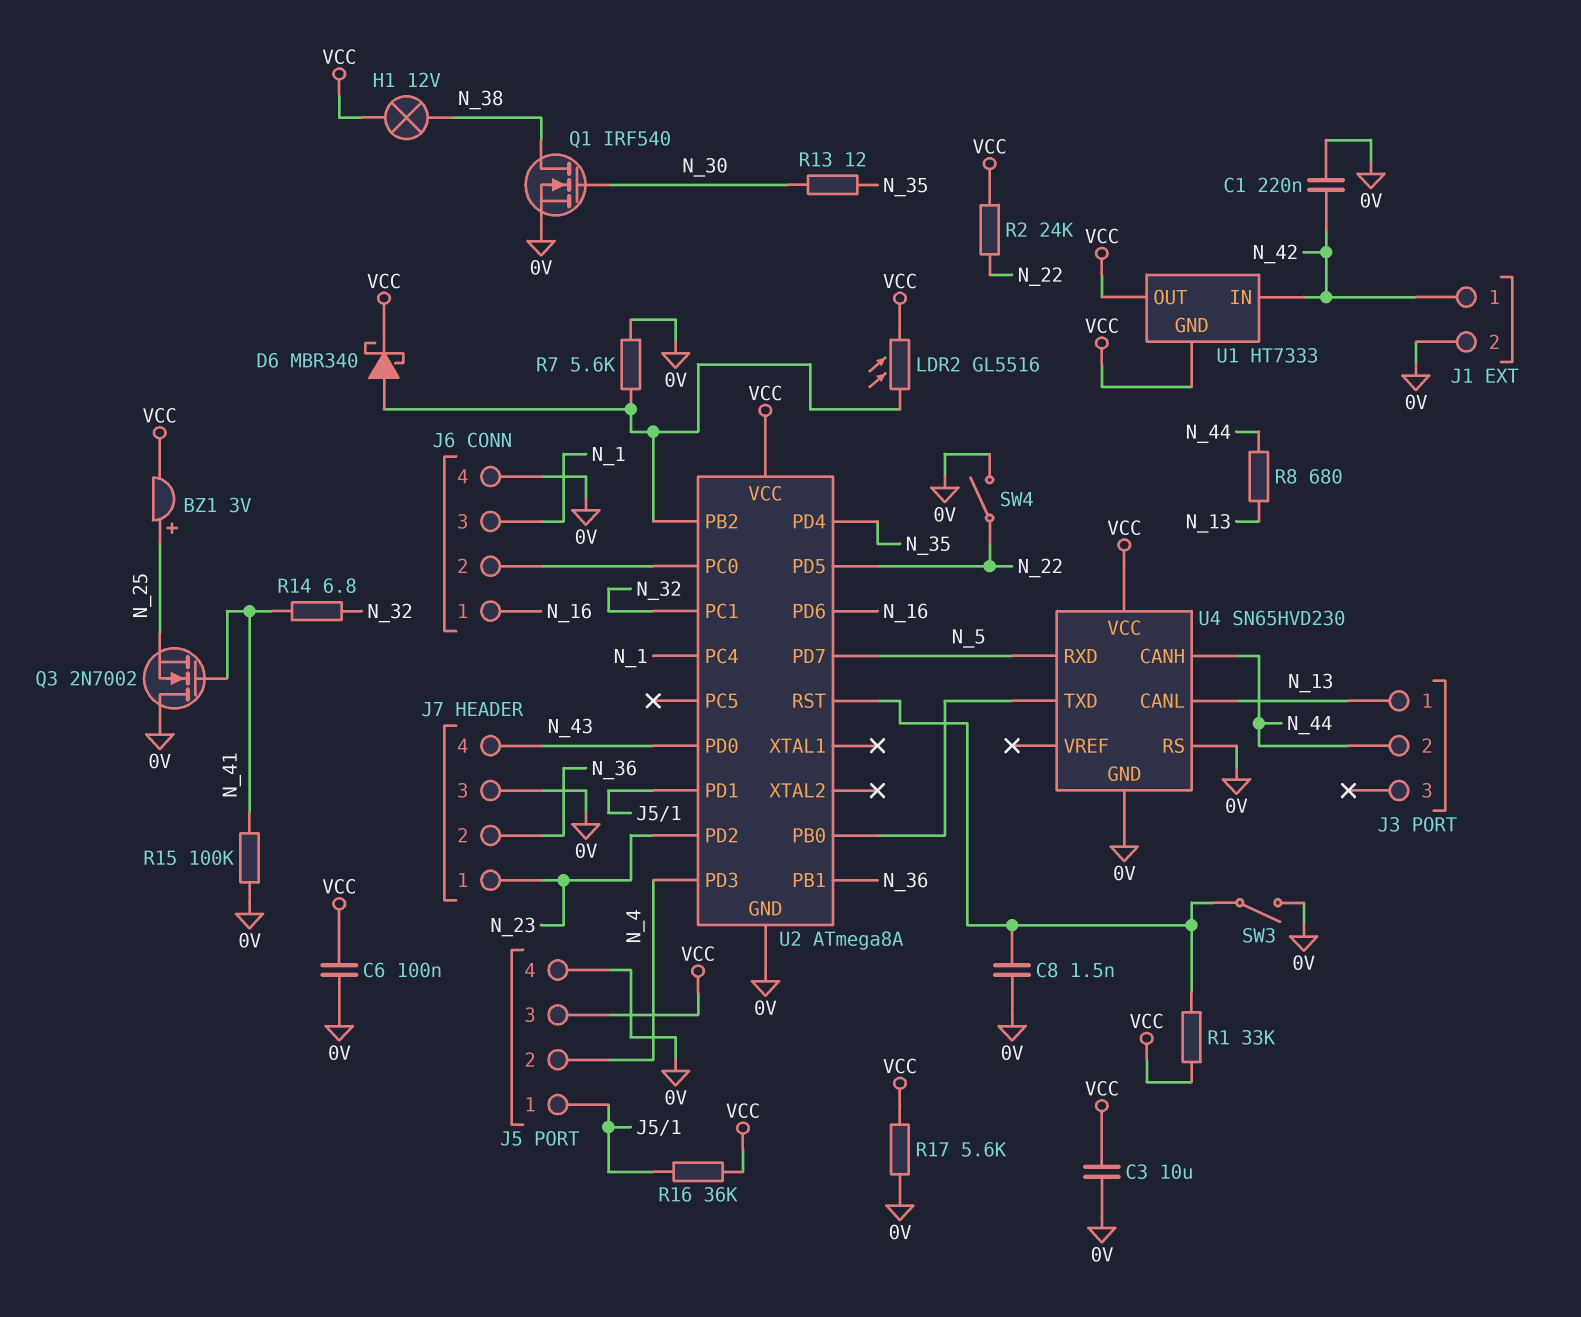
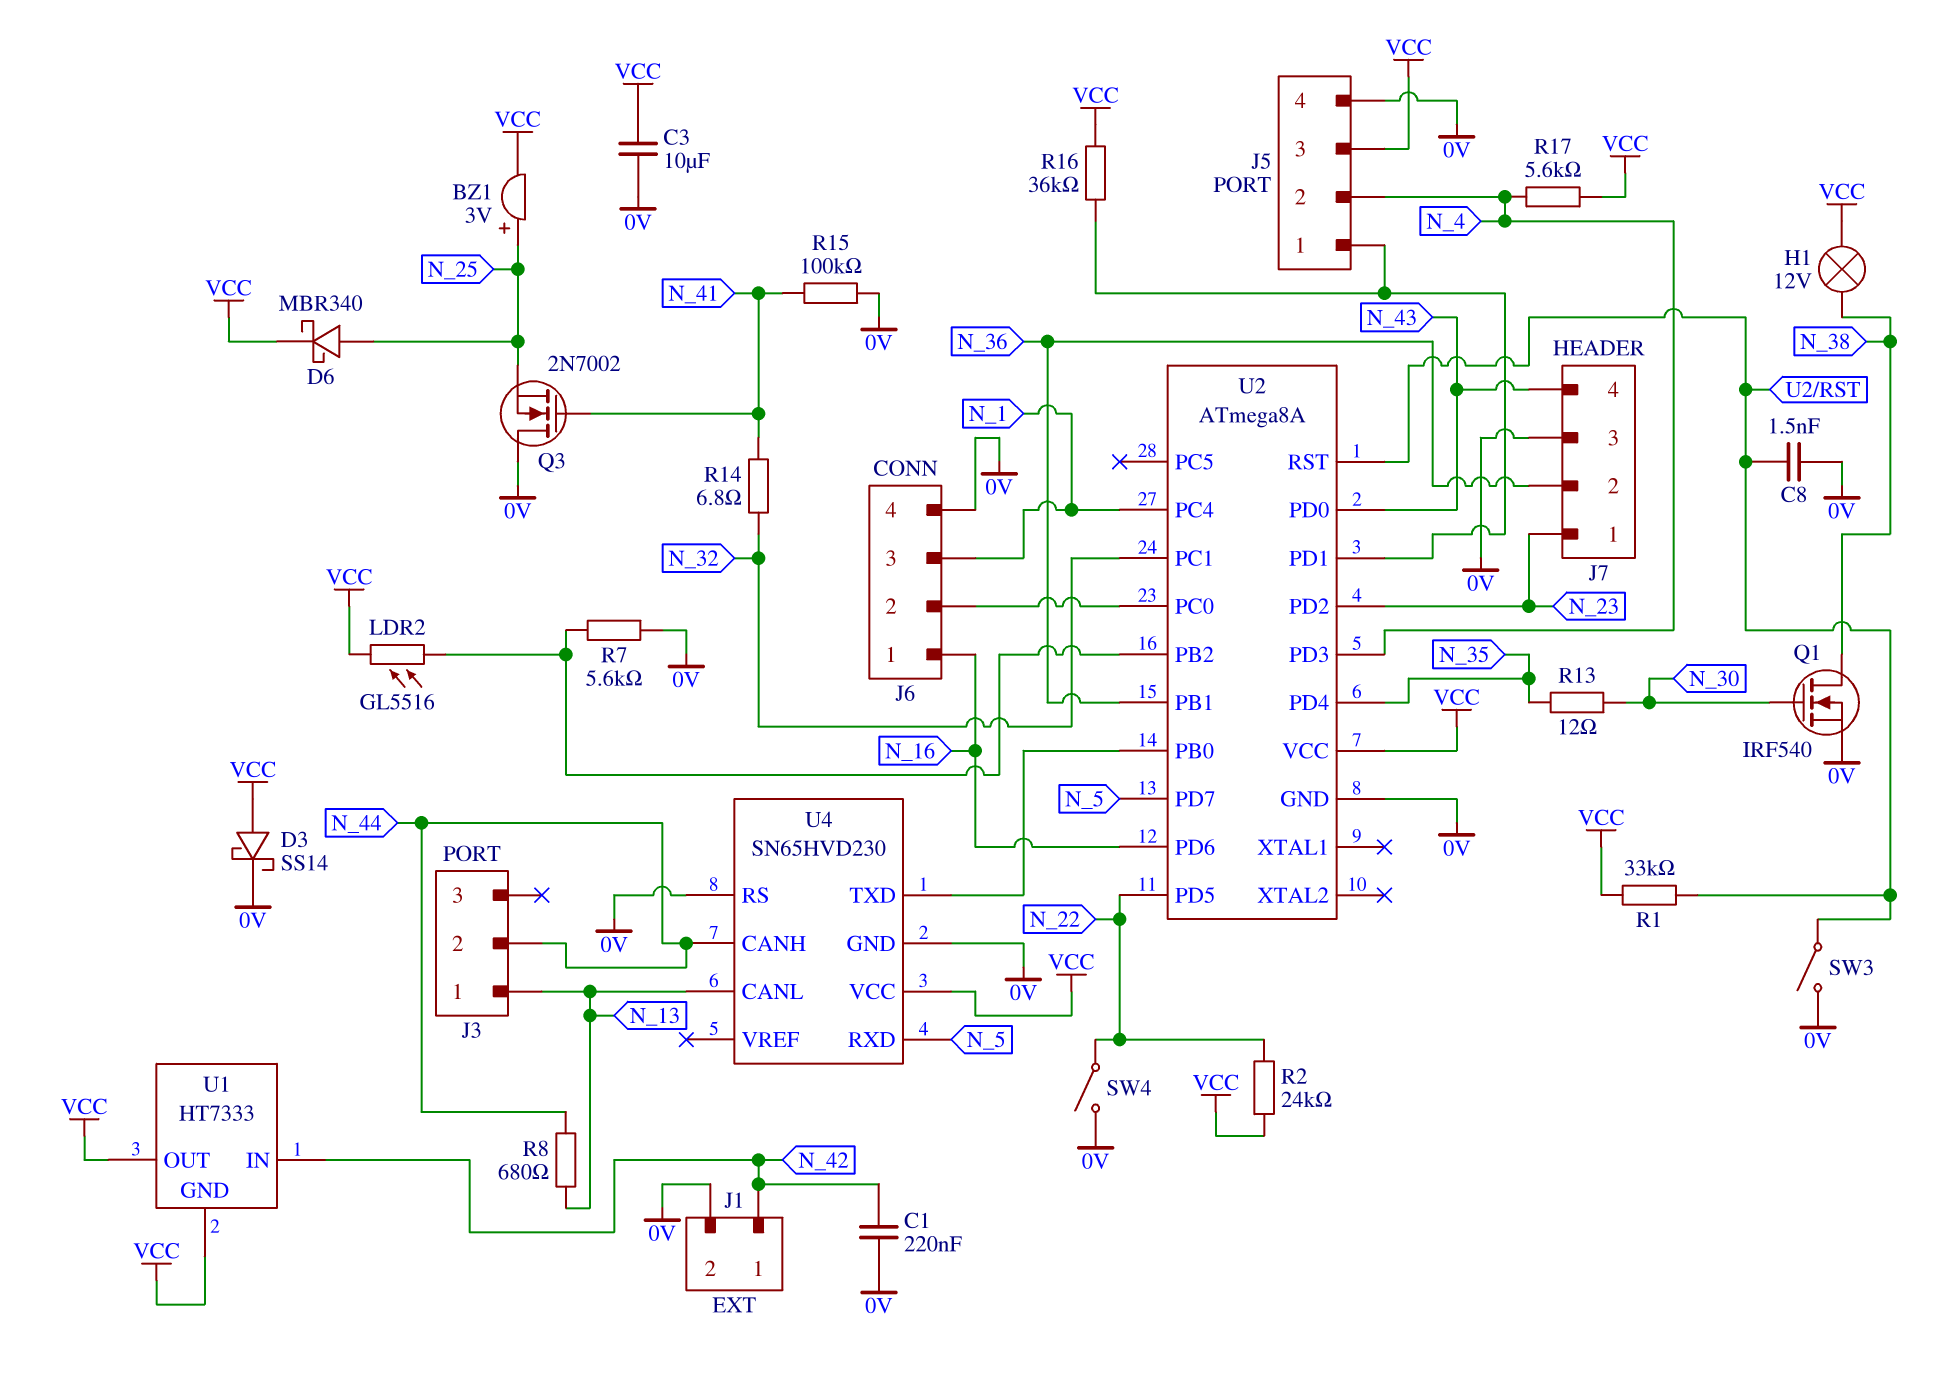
C6: 100nF (0V, VCC) -> none
D3: none -> schottky SS14 (A VCC, K 0V)
D6: schottky MBR340 (A U2/PB2, K VCC) -> schottky MBR340 (A N_25, K VCC)
R17: 5.6k (0V, VCC) -> 5.6k (N_4, VCC)

